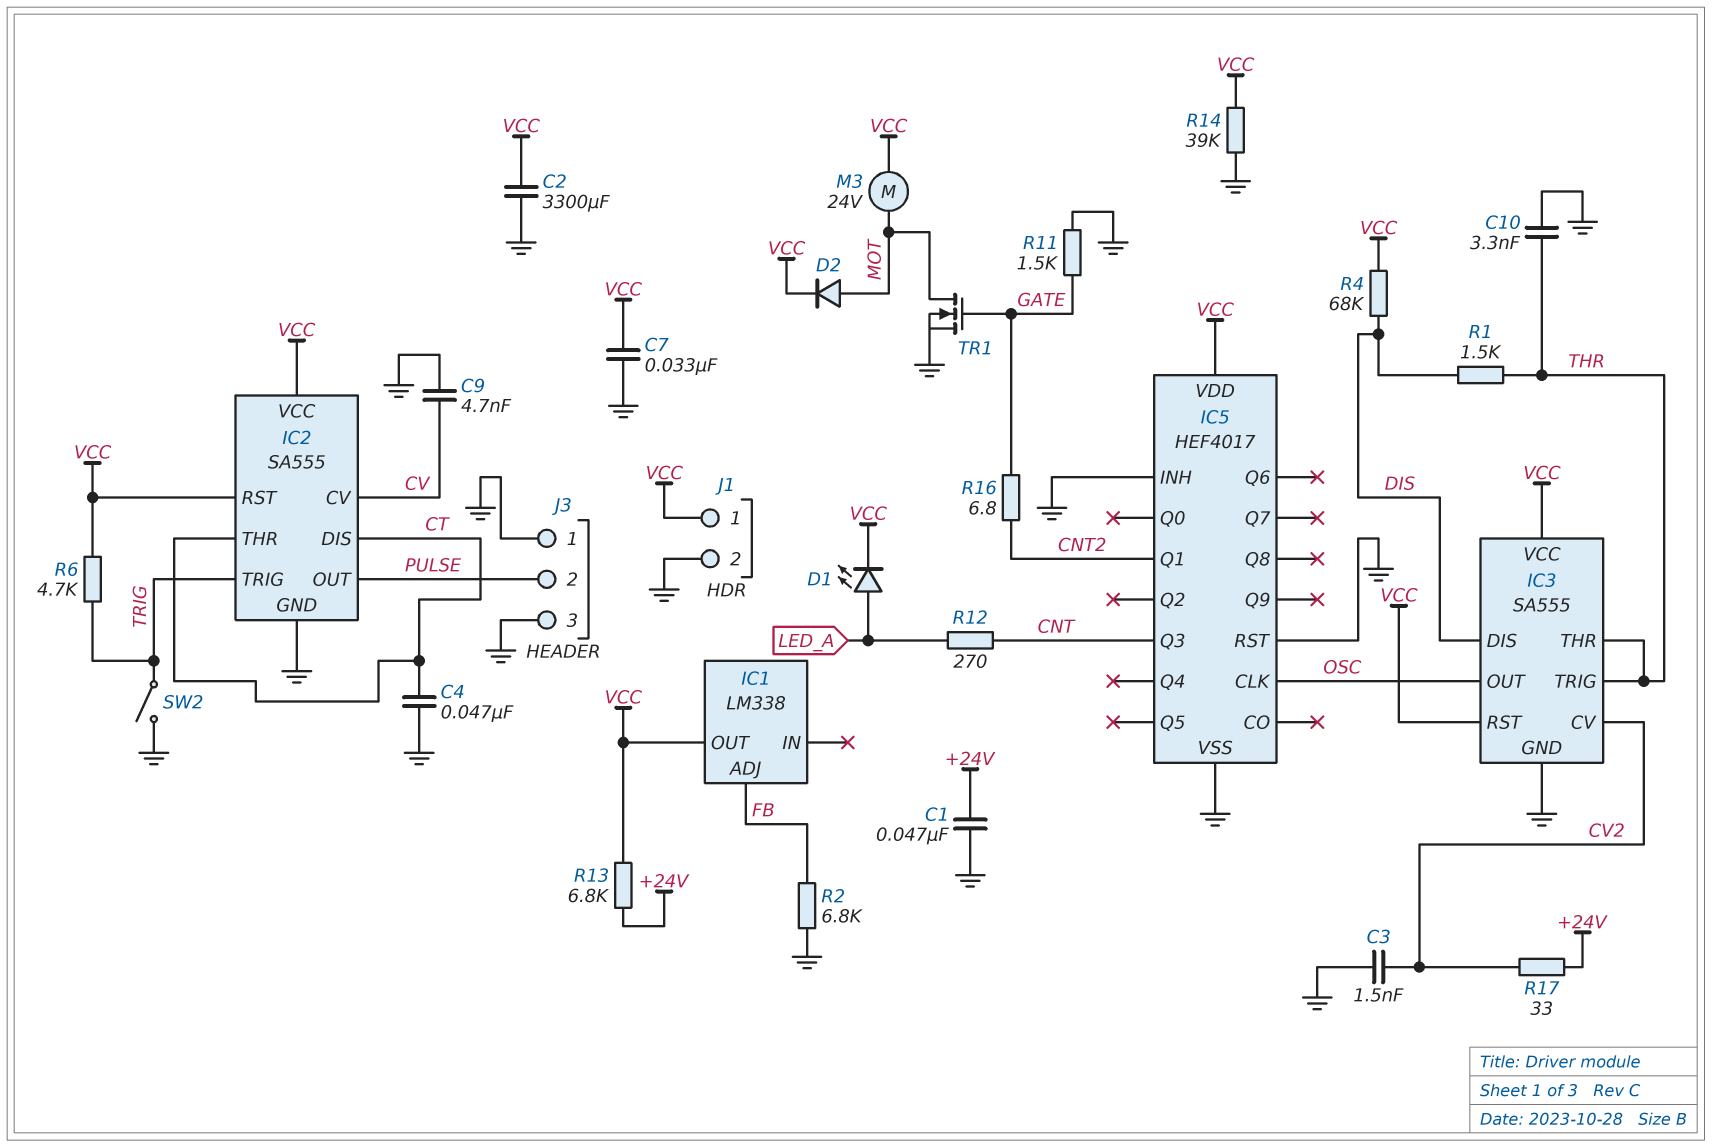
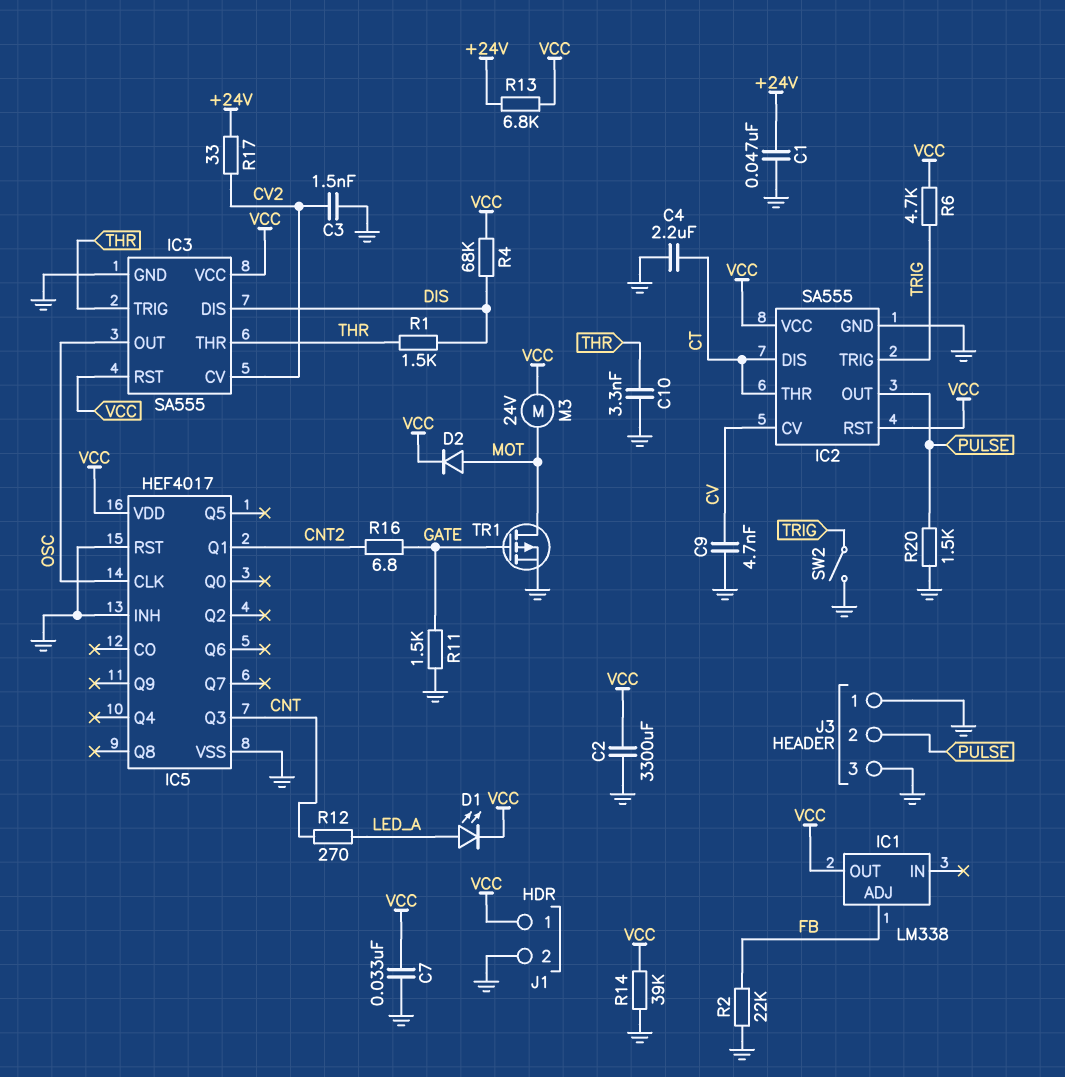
C4: 47nF (CT, GND) -> 2.2uF (CT, GND)
R2: 6.8k (FB, GND) -> 22k (FB, GND)
R20: none -> 1.5k (GND, PULSE)
TR1: NMOS (G GATE, D MOT, S GND) -> PMOS (G GATE, D MOT, S GND)

